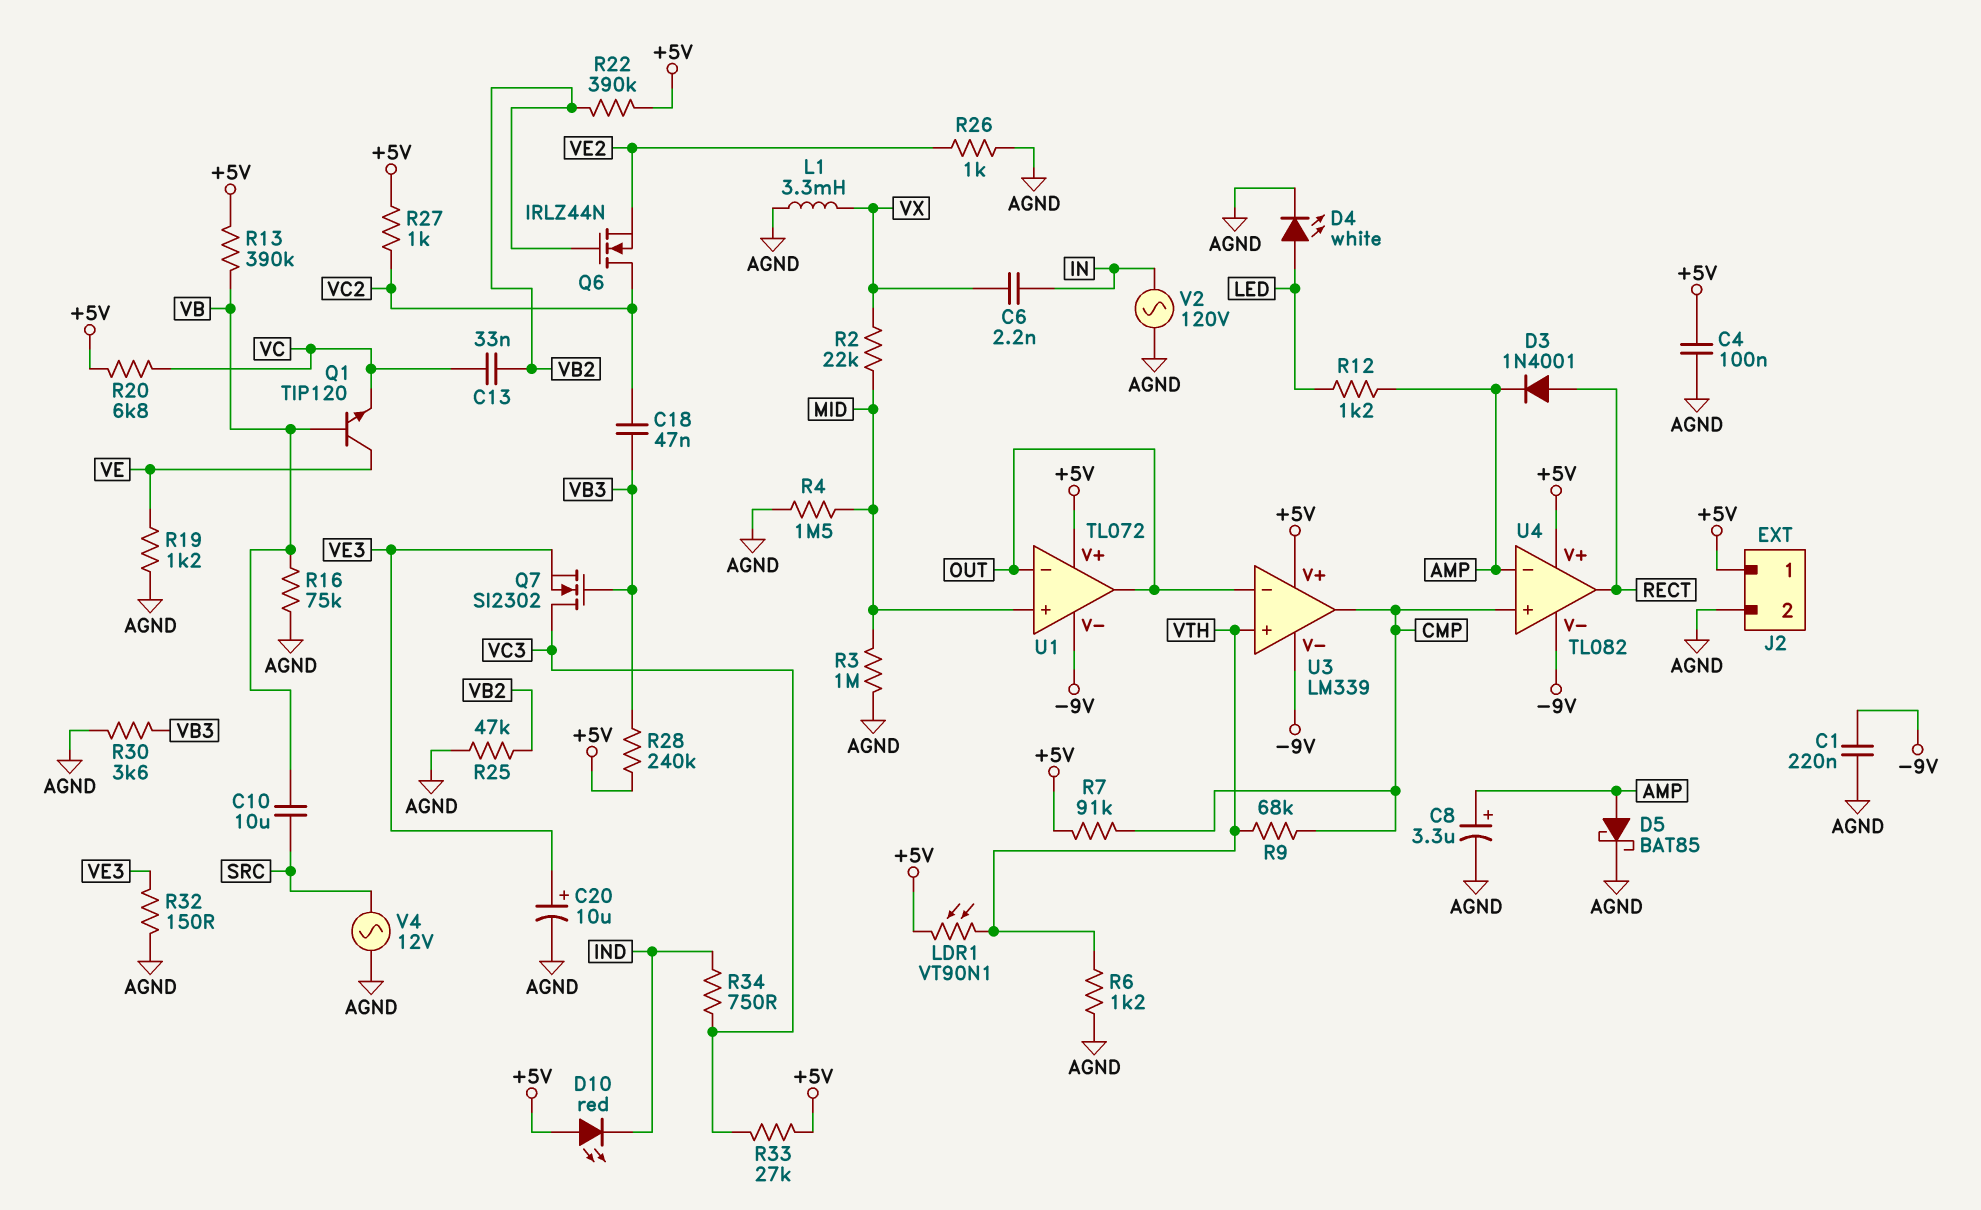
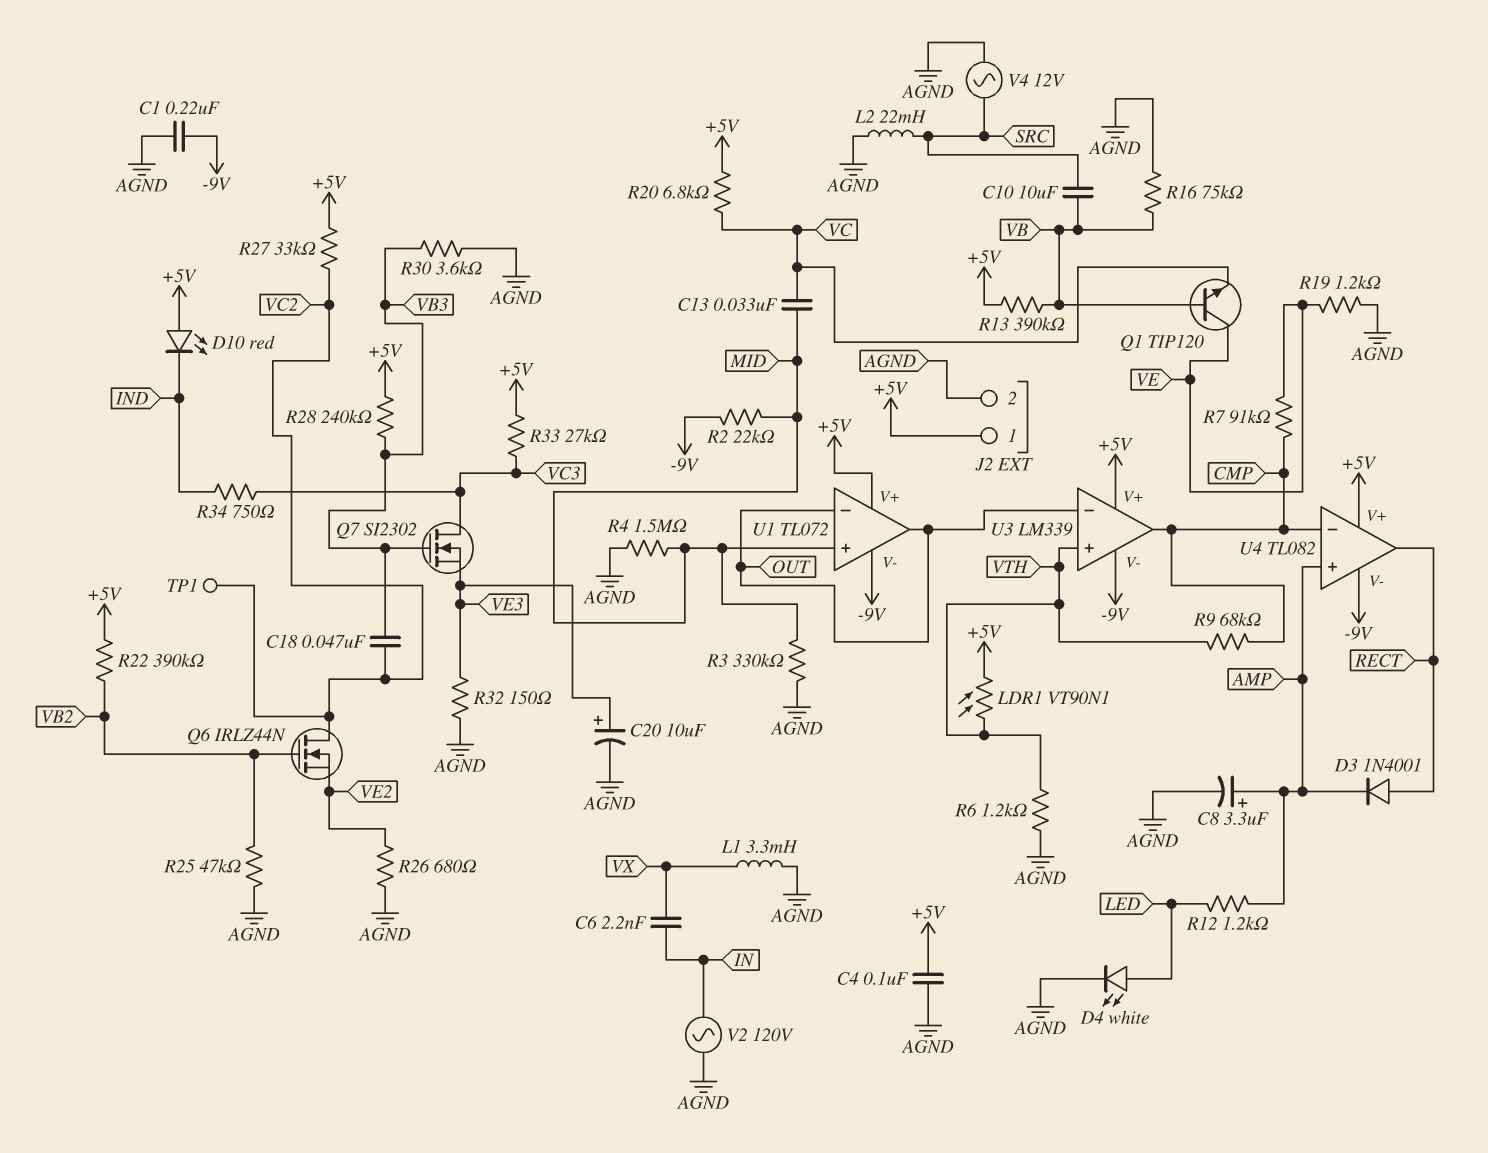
C13: 33nF (VB2, VC) -> 33nF (MID, VC)
D5: schottky BAT85 (A AMP, K AGND) -> none
L2: none -> 22mH (AGND, SRC)
R2: 22k (MID, VX) -> 22k (-9V, MID)
R3: 1M (AGND, MID) -> 330k (AGND, MID)
R7: 91k (+5V, CMP) -> 91k (CMP, VE)
R26: 1k (AGND, VE2) -> 680 (AGND, VE2)
R27: 1k (+5V, VC2) -> 33k (+5V, VC2)
TP1: none -> test point (VC2)
U4 pin in+: CMP -> AMP
U4 pin in-: AMP -> CMP

